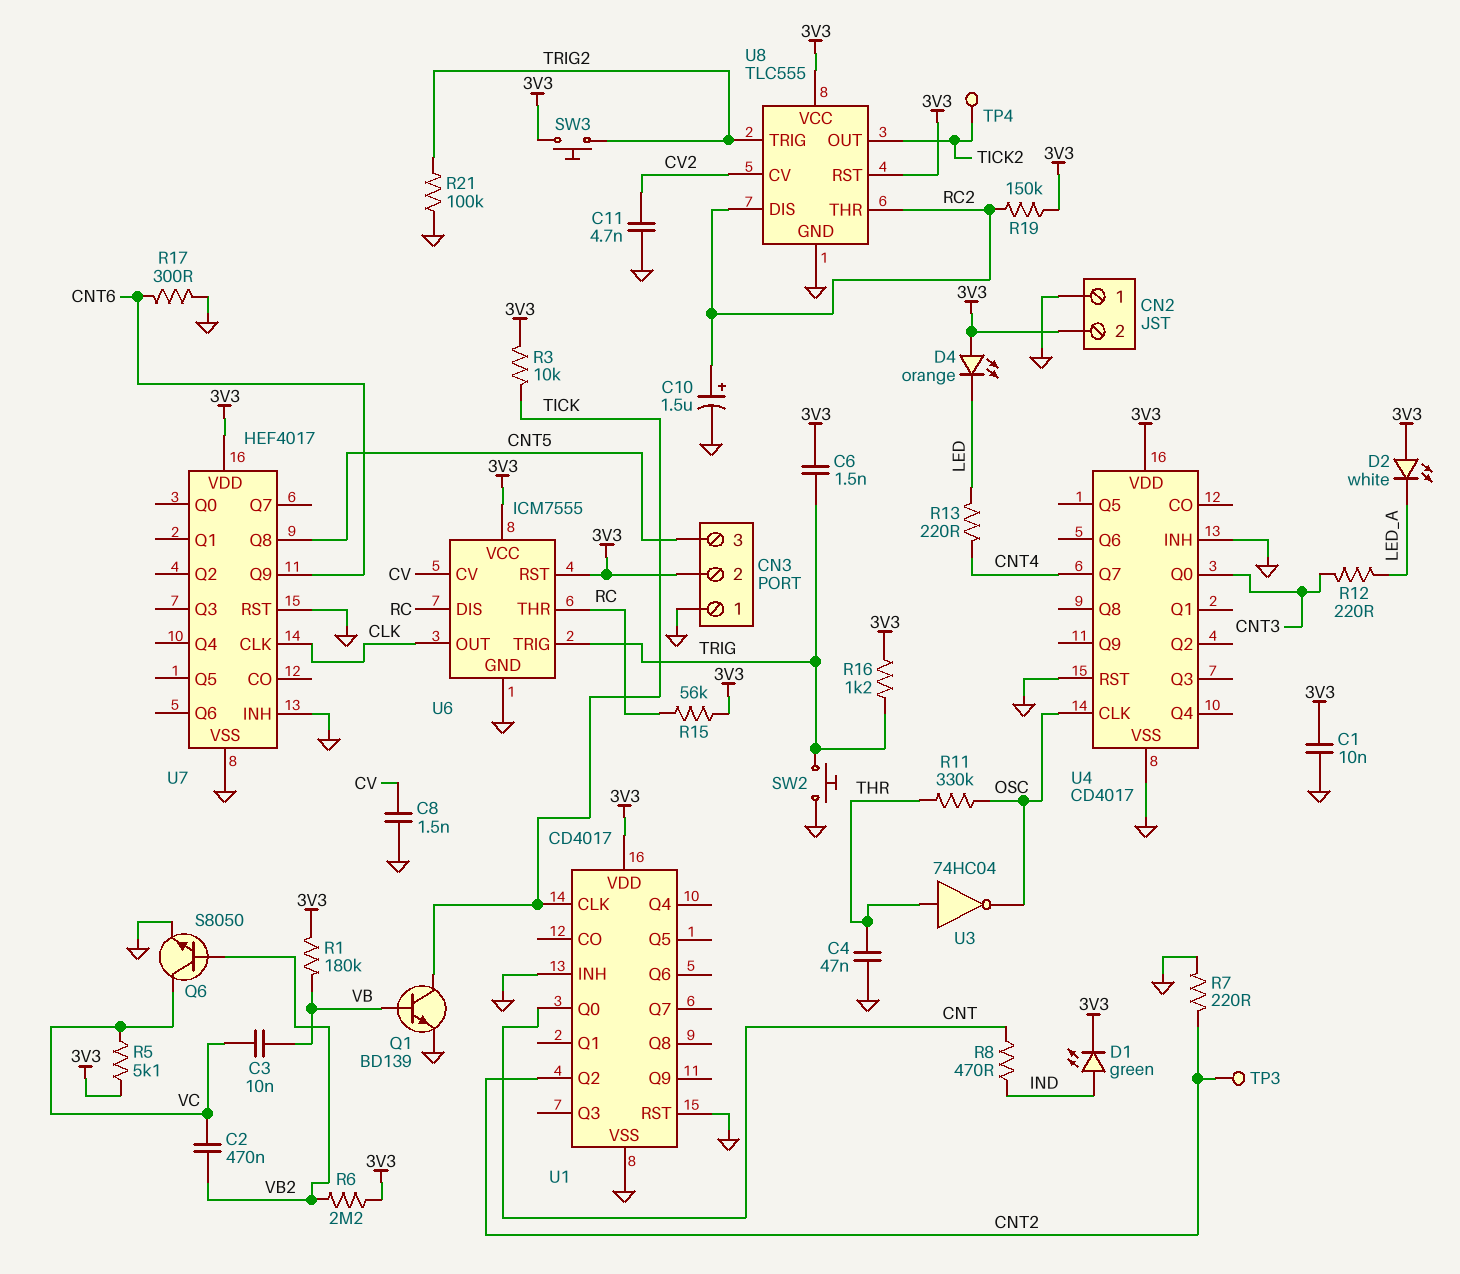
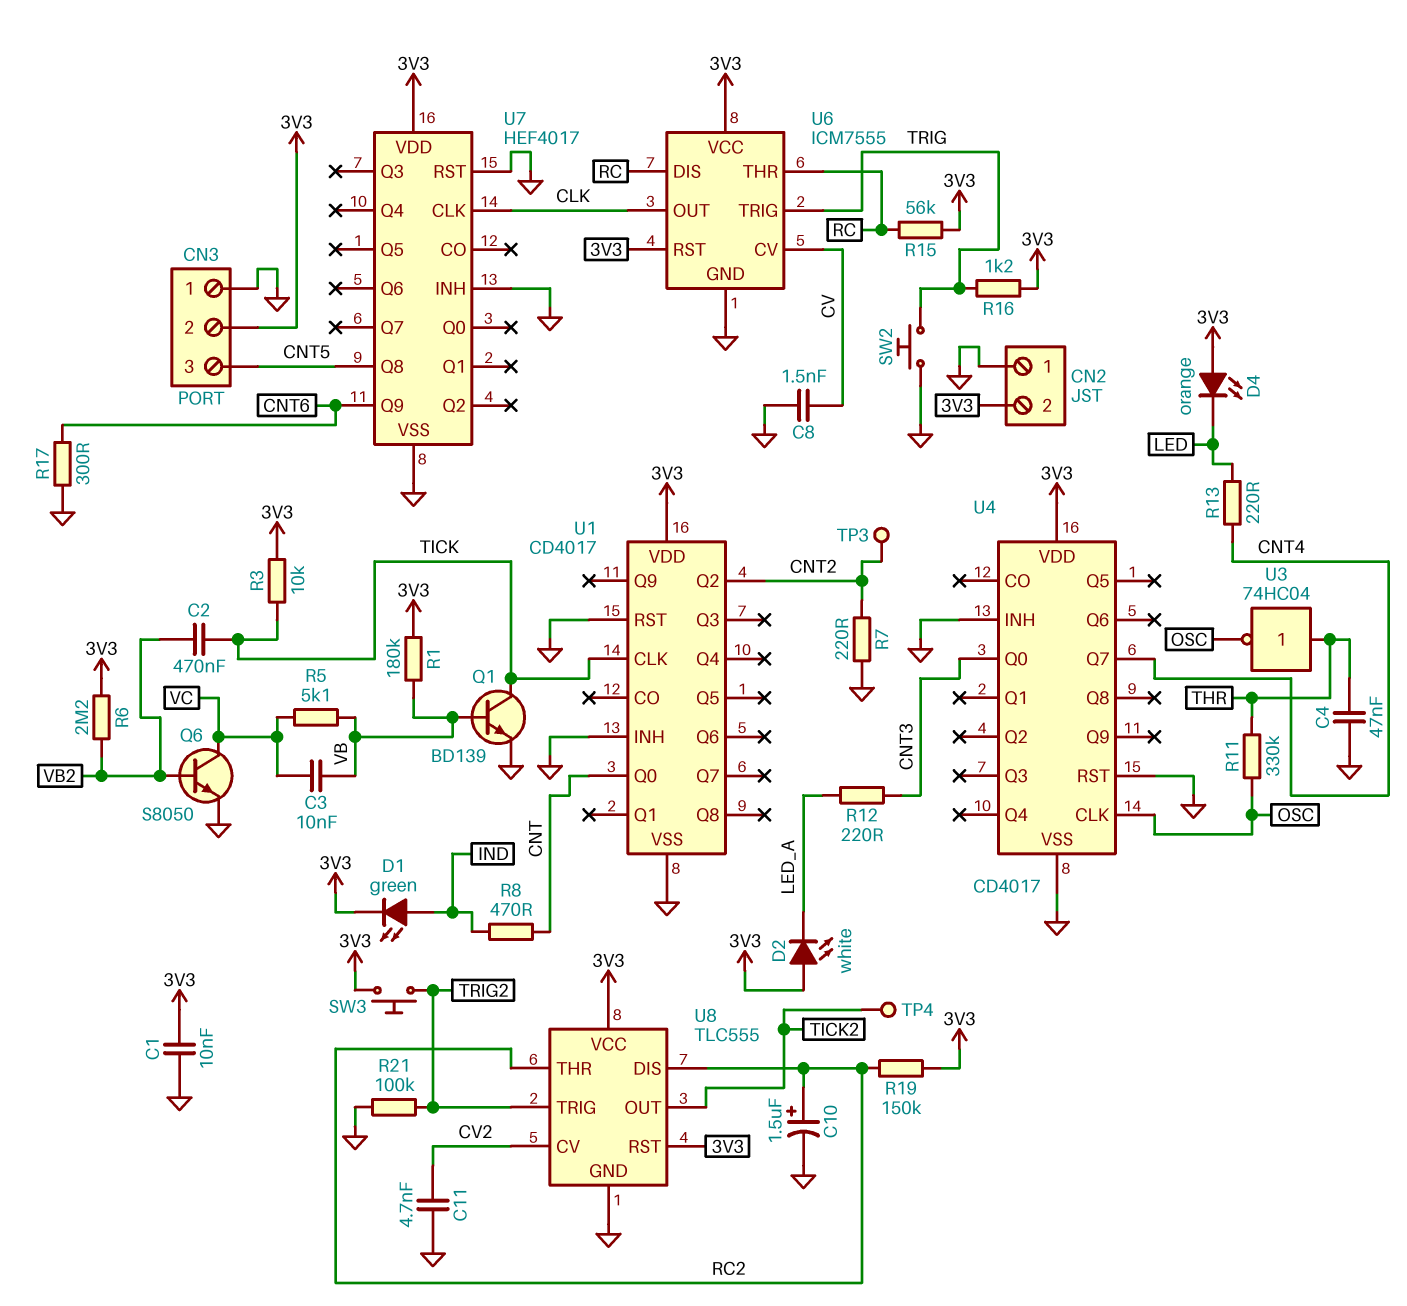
C2: 470nF (VB2, VC) -> 470nF (TICK, VB2)
C6: 1.5nF (3V3, TRIG) -> none
R5: 5.1k (3V3, VC) -> 5.1k (VB, VC)

